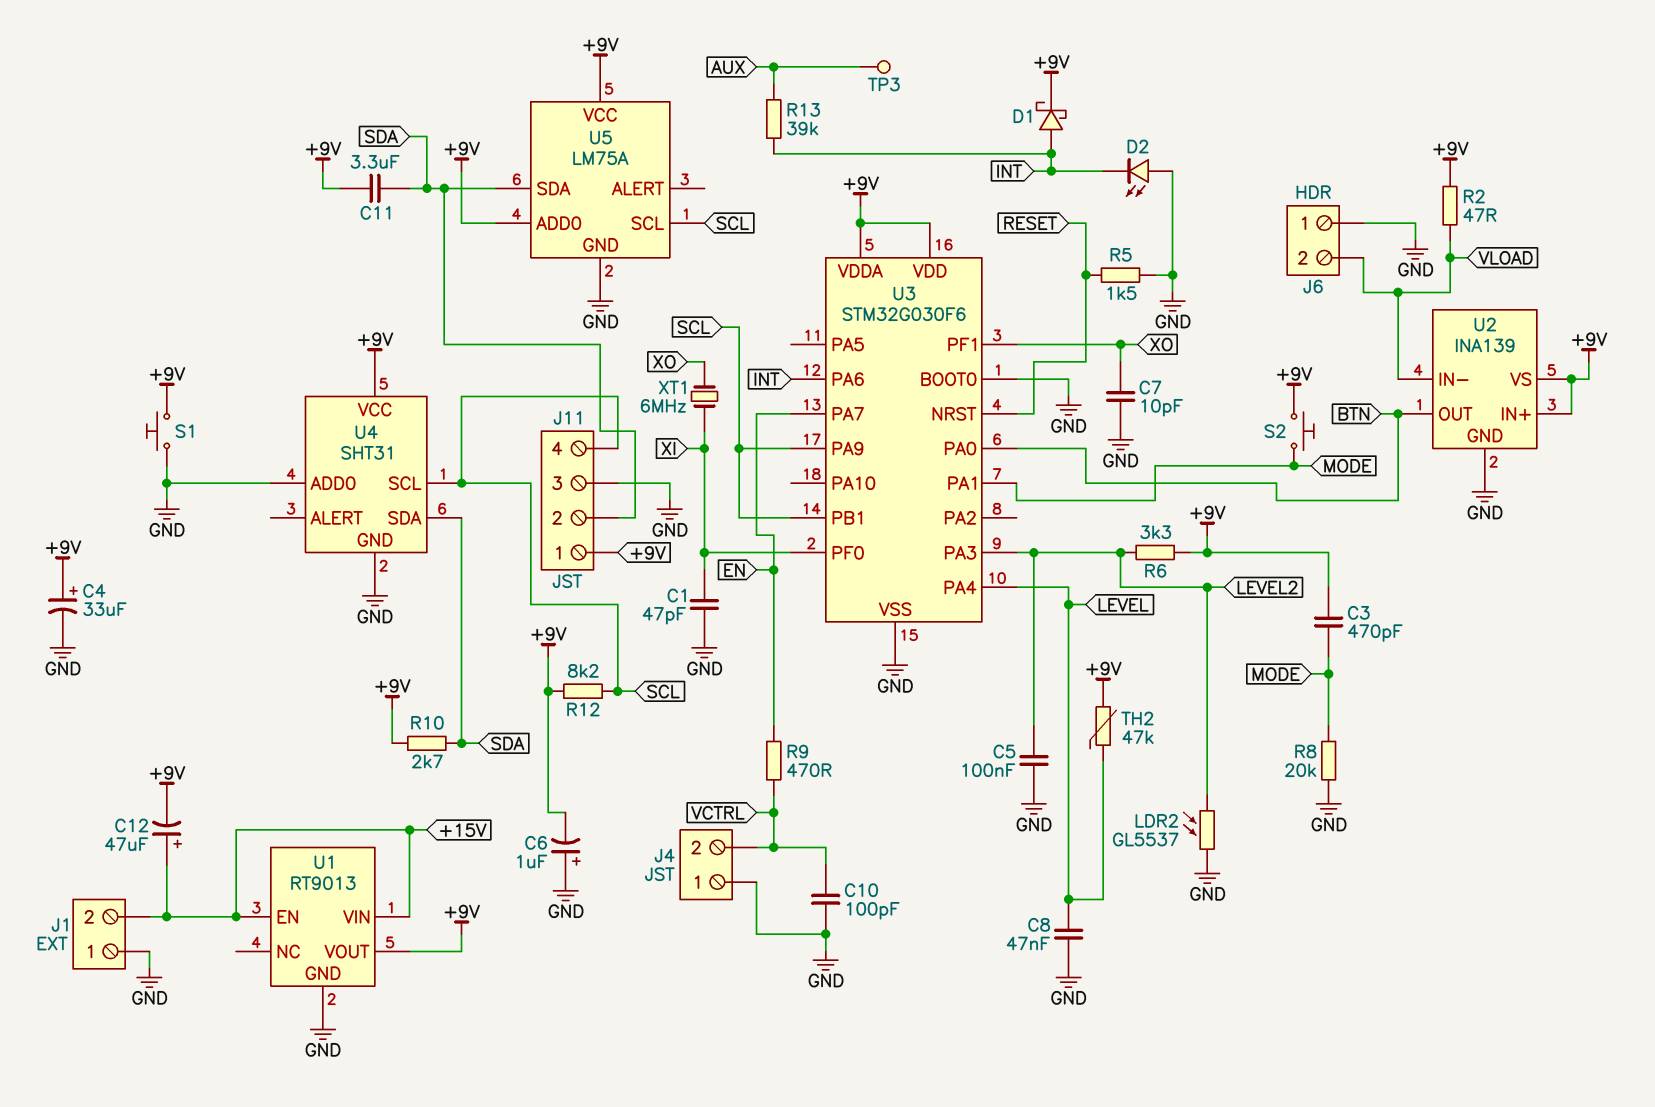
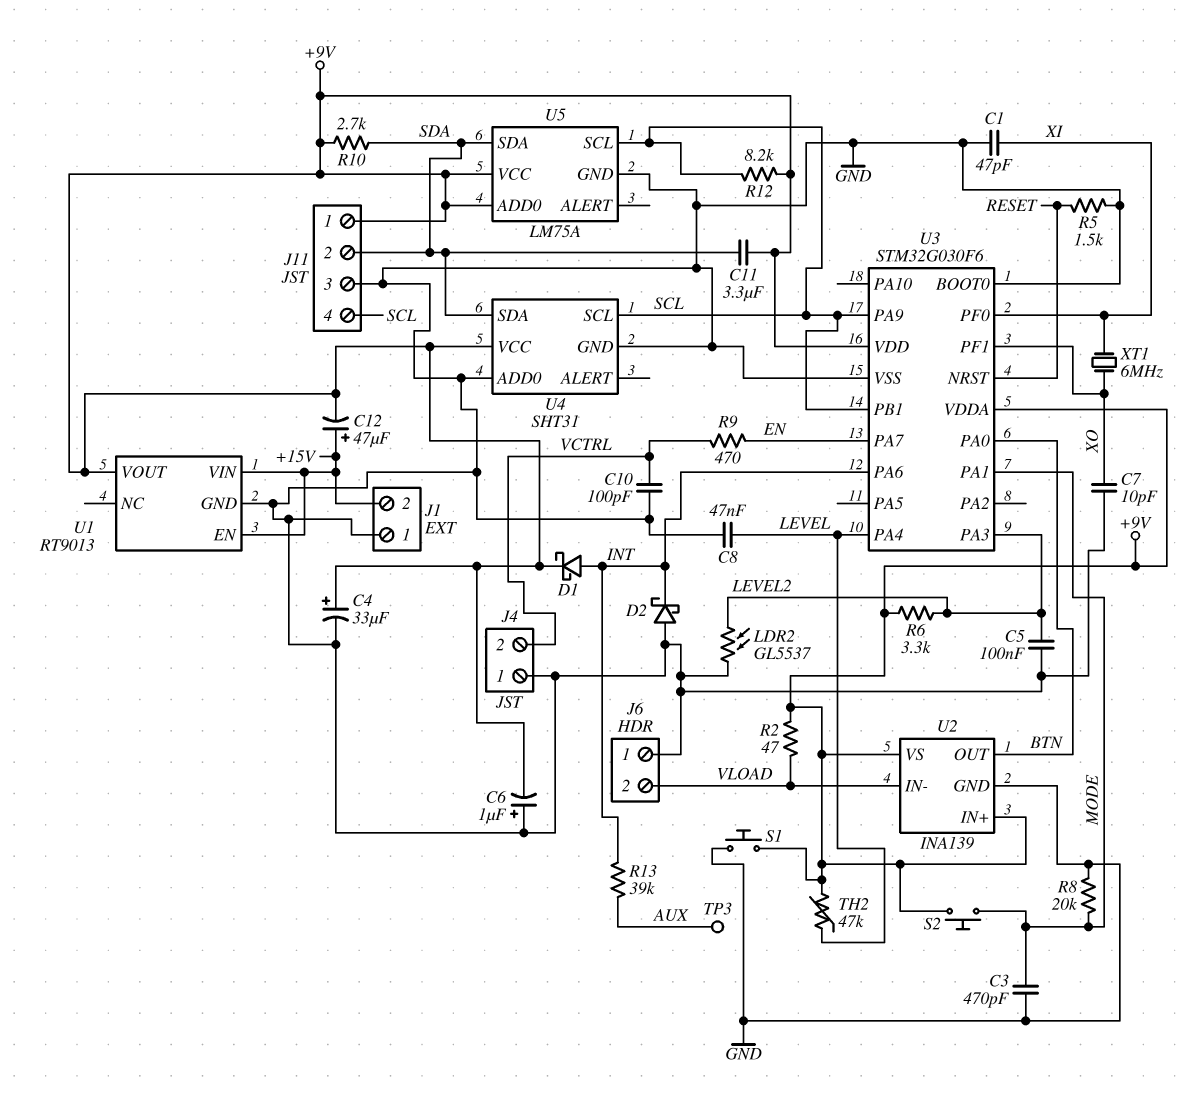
C3: 470pF (+9V, MODE) -> 470pF (GND, MODE)
D2: LED (A GND, K INT) -> schottky (A GND, K INT)

